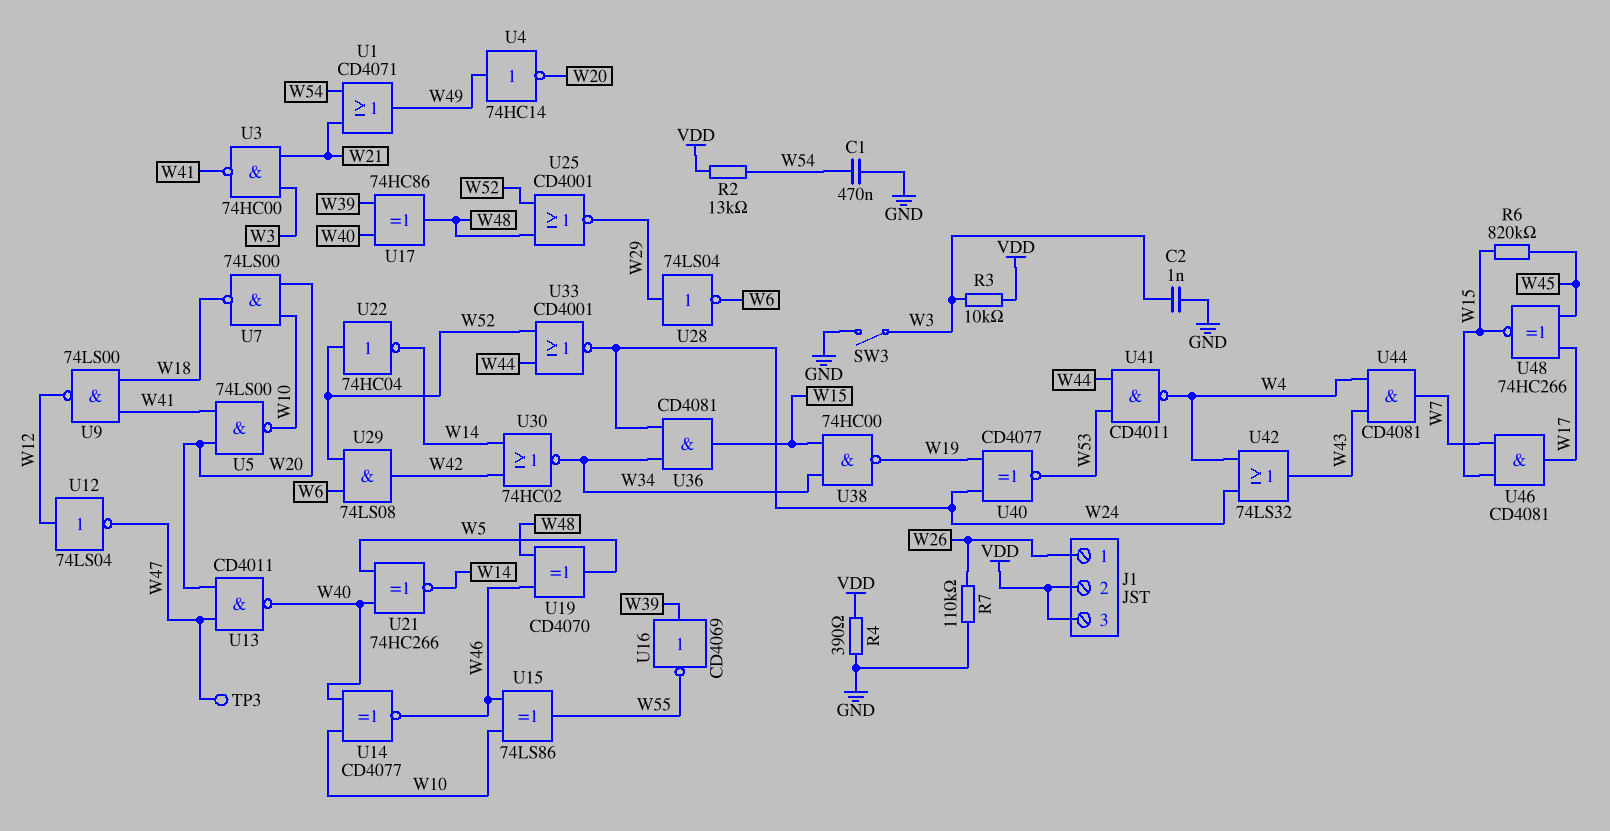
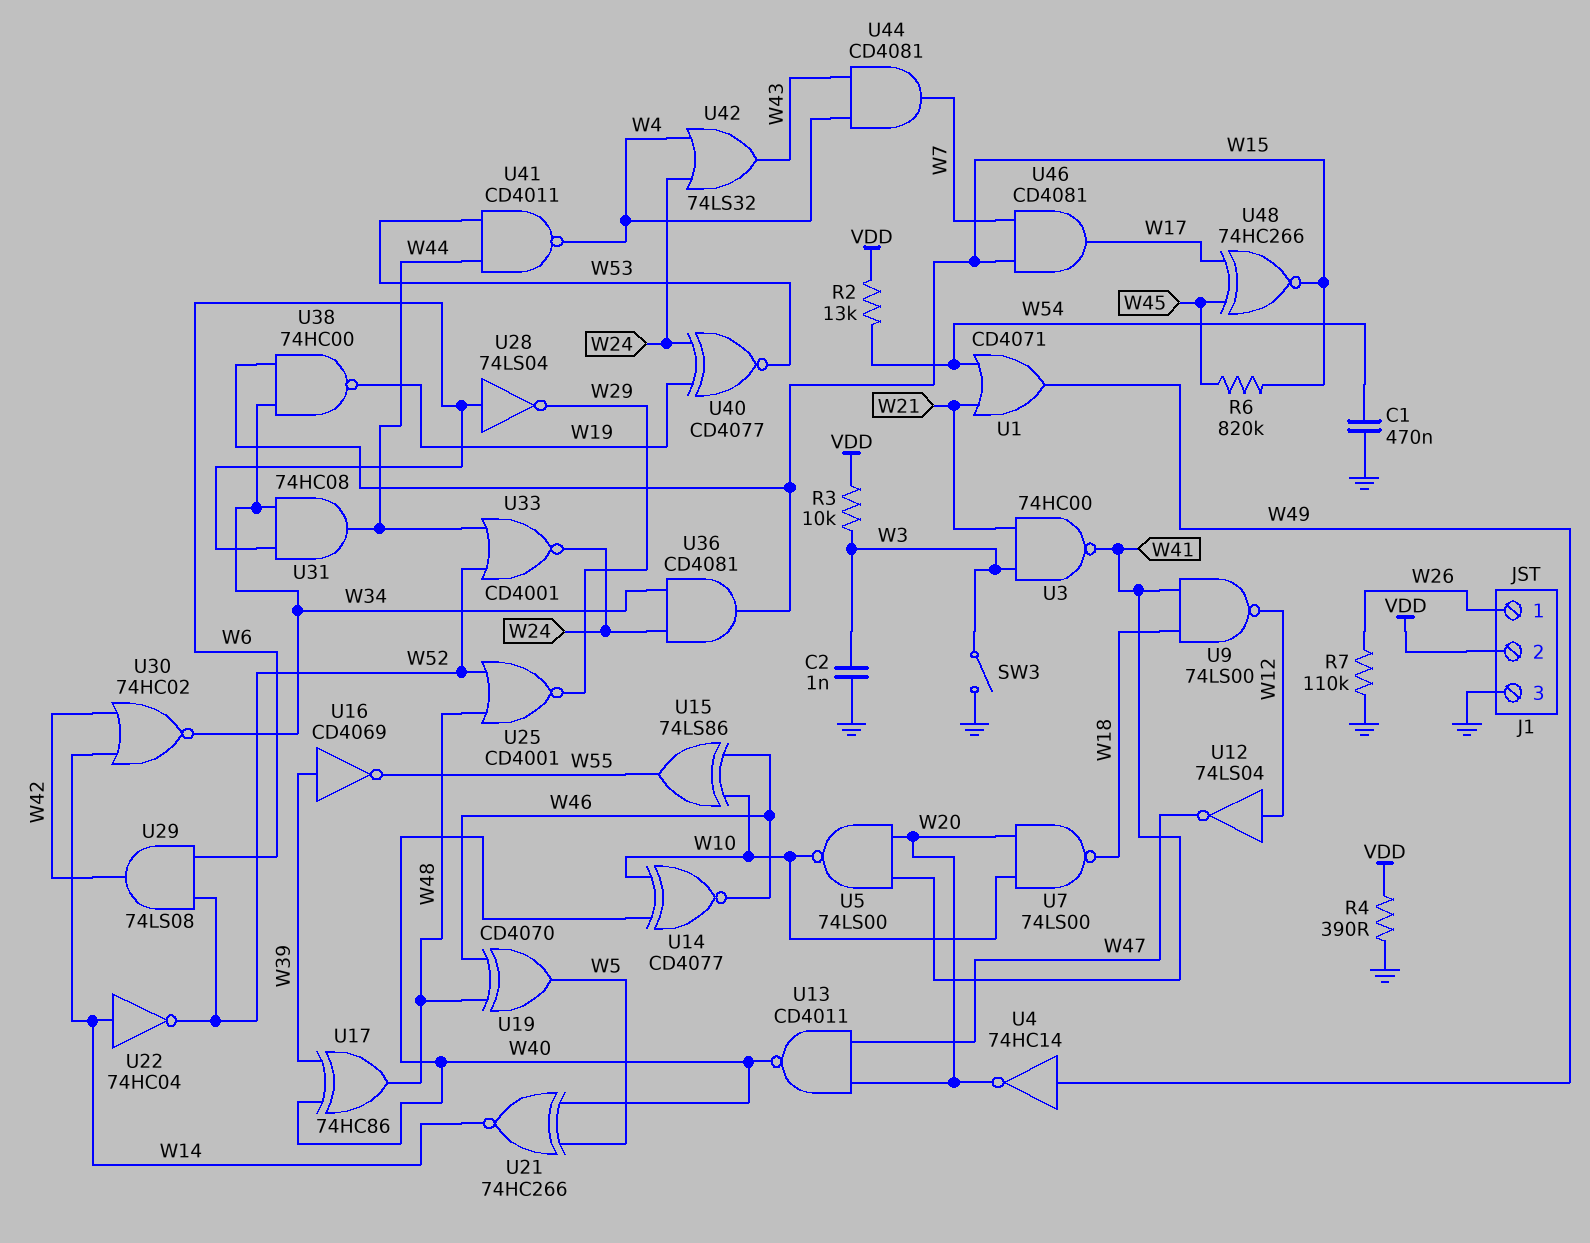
J1 pin 3: VDD -> GND
TP3: test point (W47) -> none
U22: NOT 74HC04 (in W52, out W14) -> NOT 74HC04 (in W14, out W52)
U28: NOT 74LS04 (in W29, out W6) -> NOT 74LS04 (in W6, out W29)
U31: none -> AND 74HC08 (in W6, in W34, out W44)

